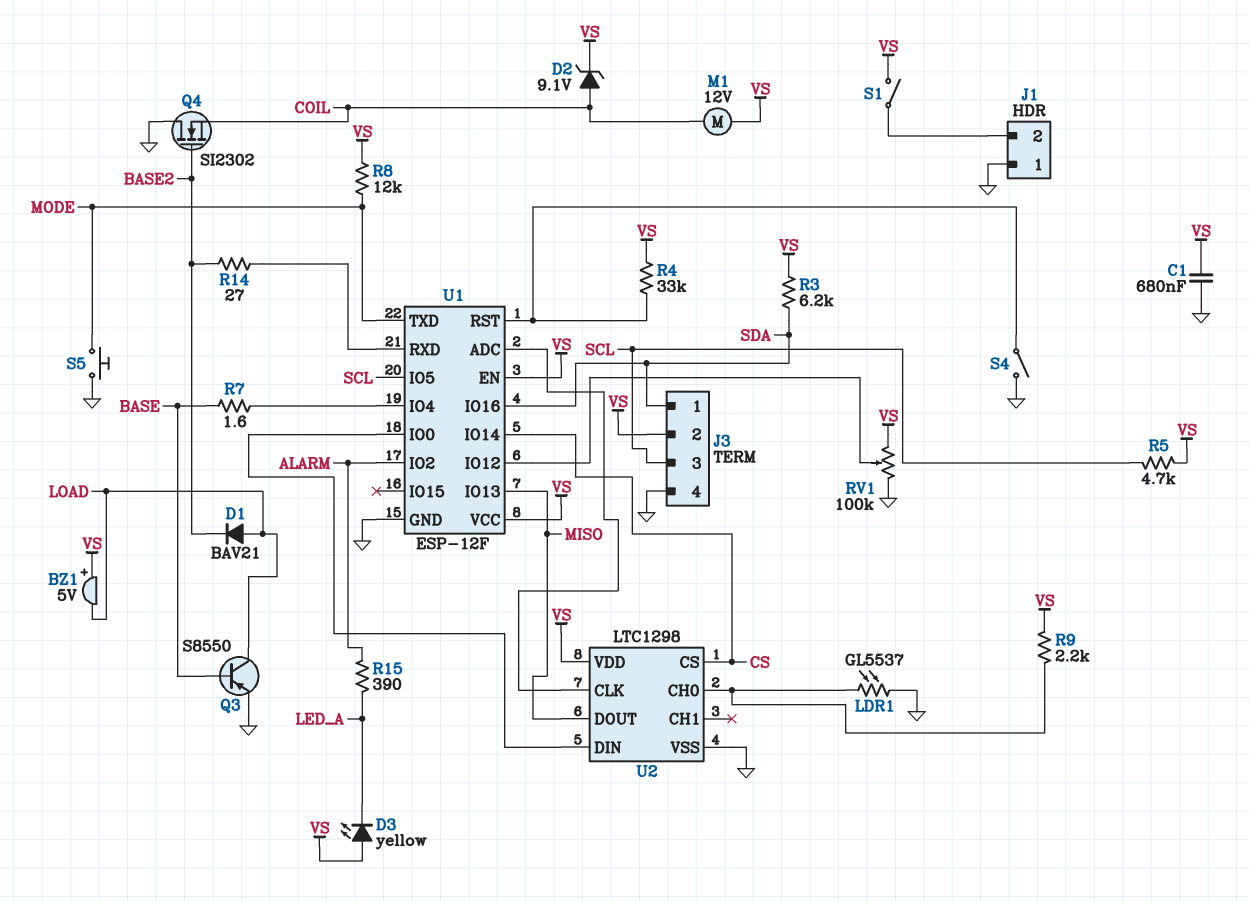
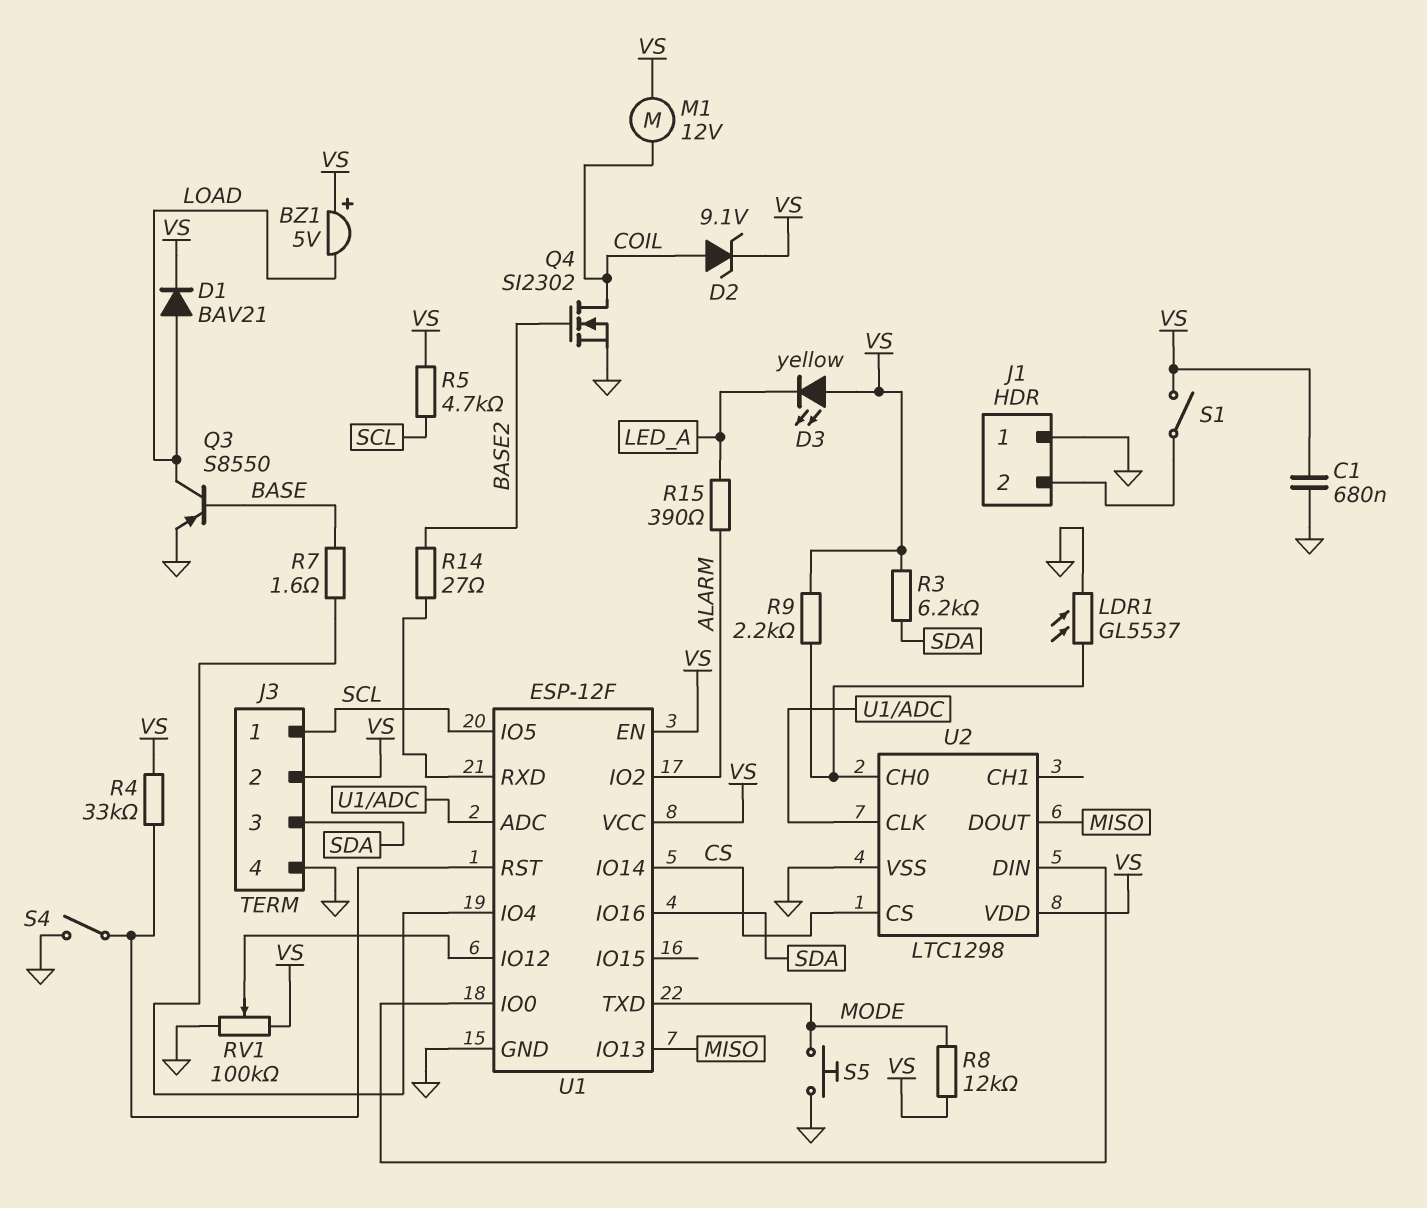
D1: diode BAV21 (A LOAD, K BASE2) -> diode BAV21 (A LOAD, K VS)
J3 pin 1: SDA -> SCL
J3 pin 3: SCL -> SDA
Q4: NMOS SI2302 (G BASE2, D GND, S COIL) -> NMOS SI2302 (G BASE2, D COIL, S GND)

